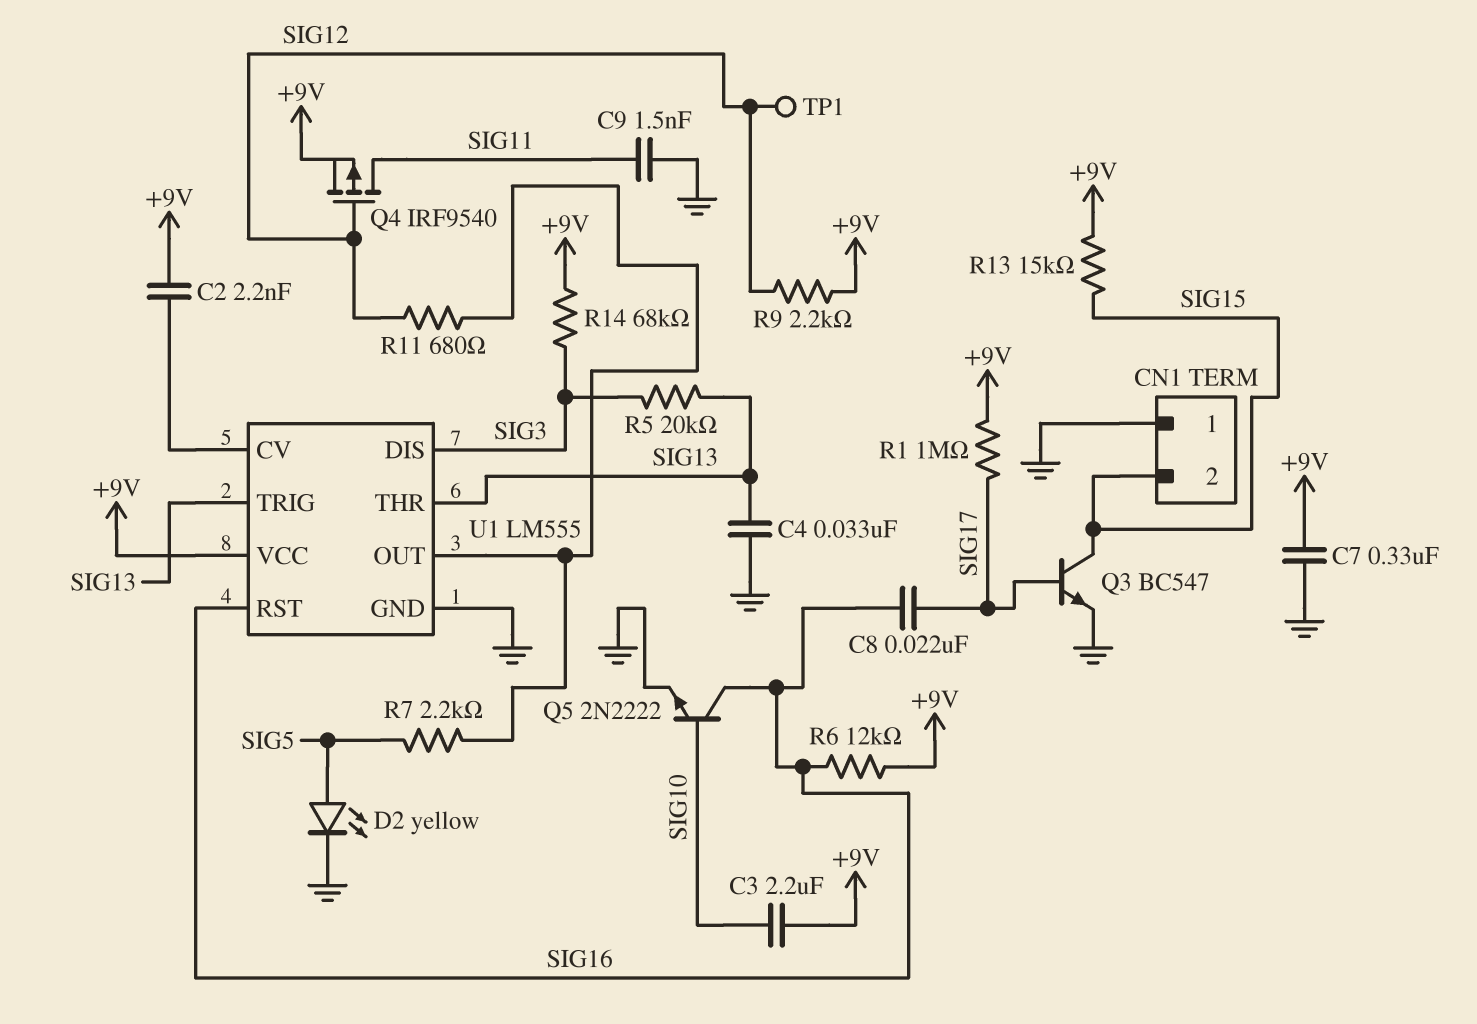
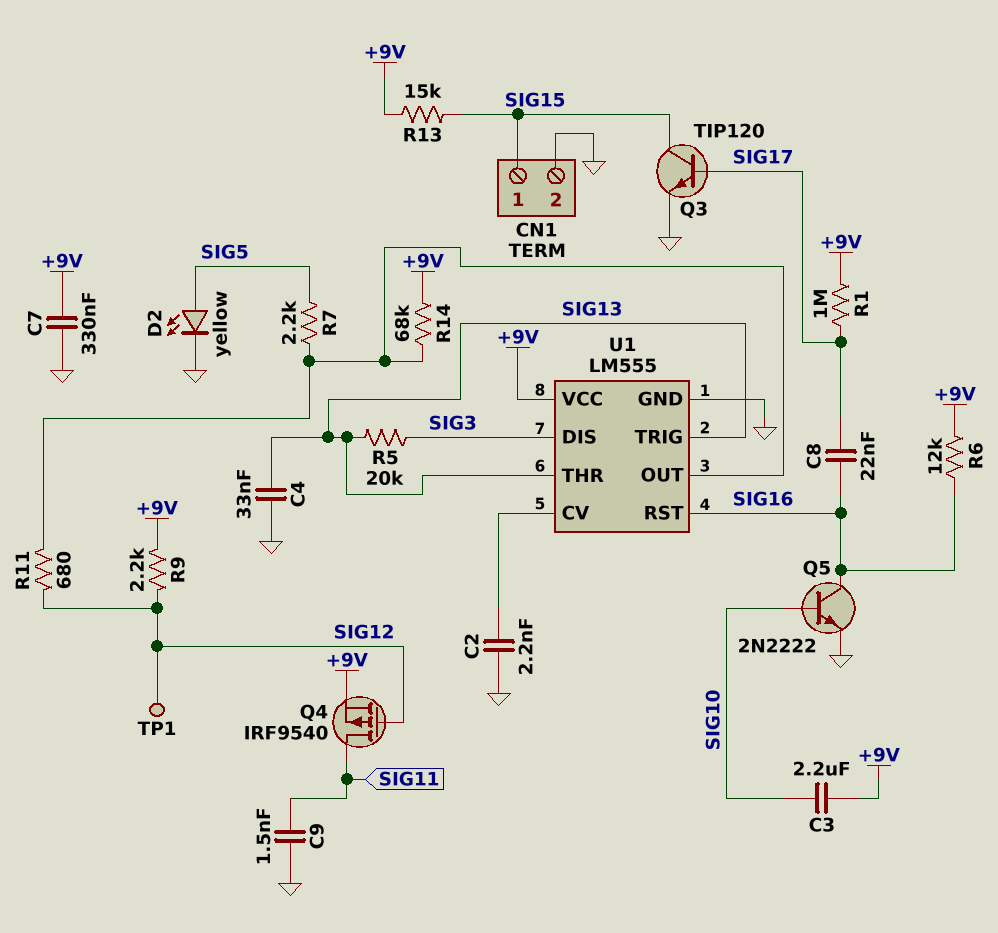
C2: 2.2nF (+9V, U1/CV) -> 2.2nF (GND, U1/CV)
CN1 pin 1: GND -> SIG15
CN1 pin 2: SIG15 -> GND
Q3: NPN BC547 (B SIG17, C SIG15, E GND) -> NPN TIP120 (B SIG17, C SIG15, E GND)
R14: 68k (+9V, SIG3) -> 68k (+9V, U1/OUT)

